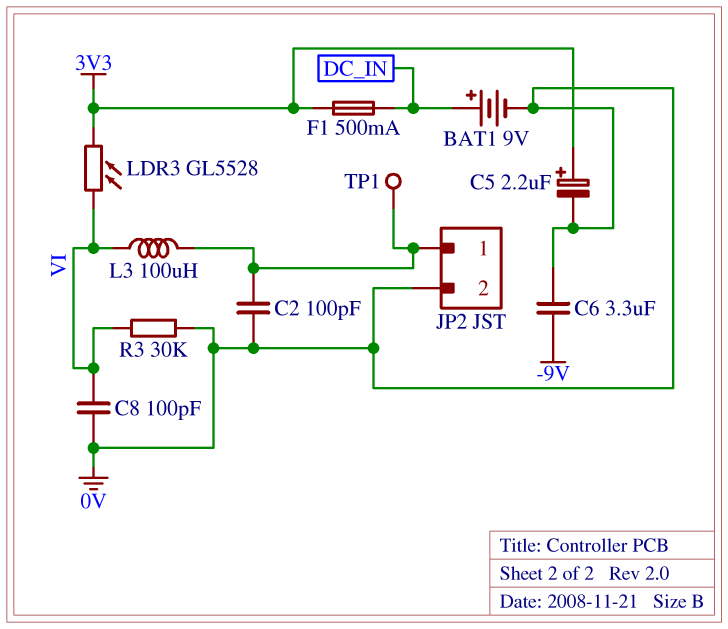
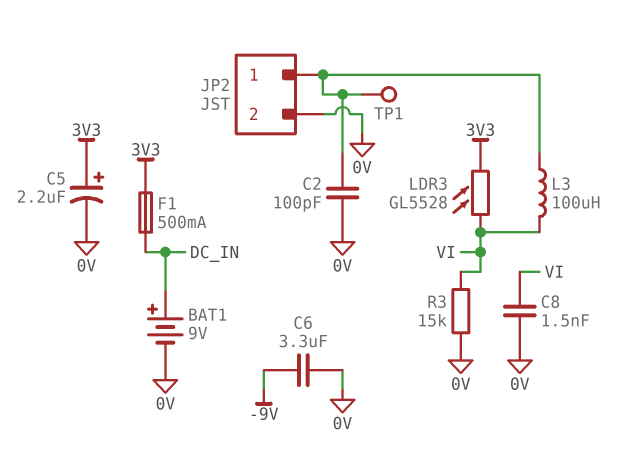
C8: 100pF (0V, VI) -> 1.5nF (0V, VI)
R3: 30k (0V, VI) -> 15k (0V, VI)

